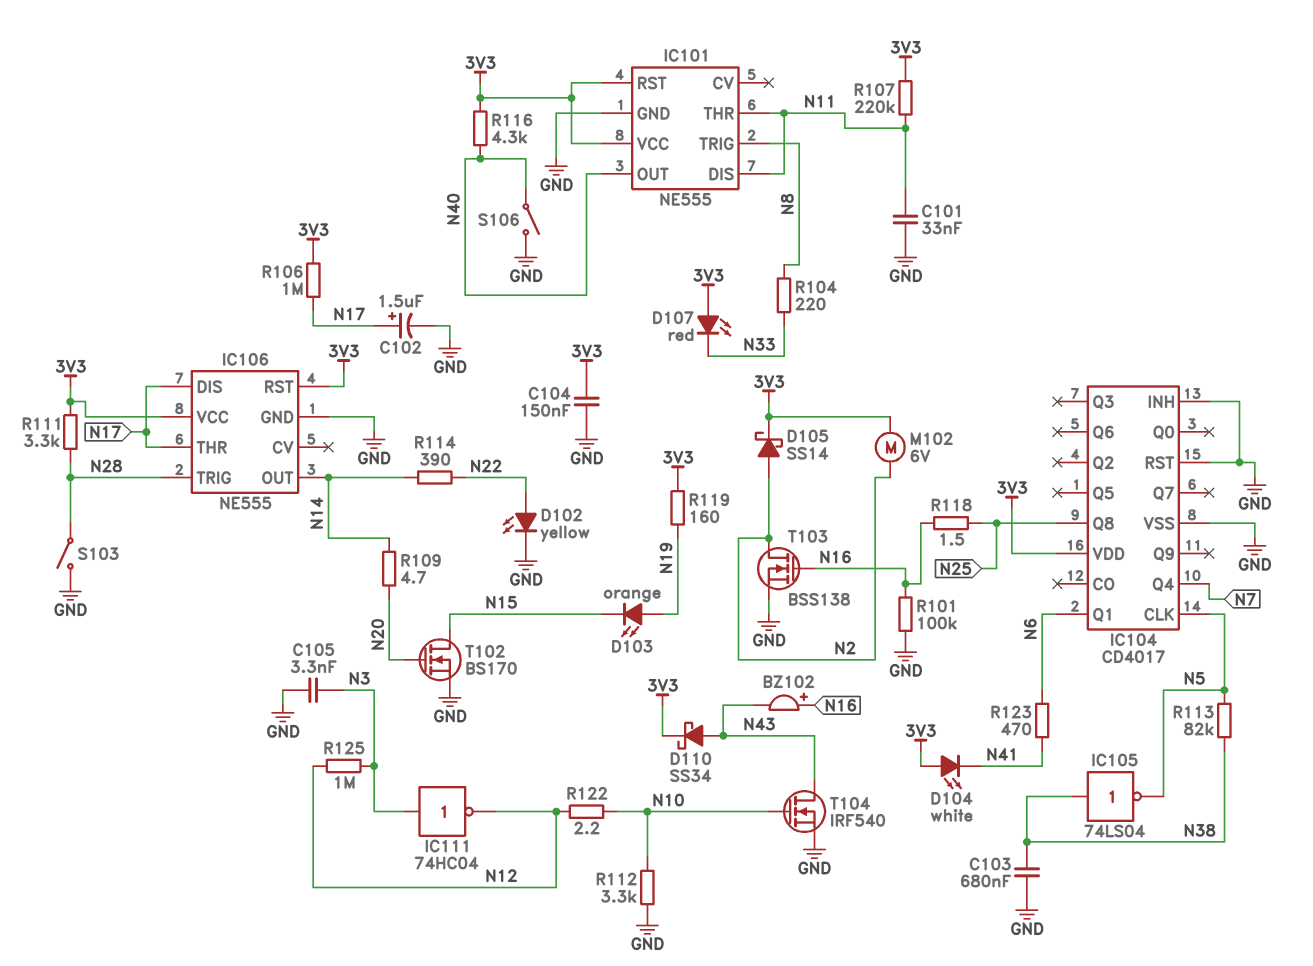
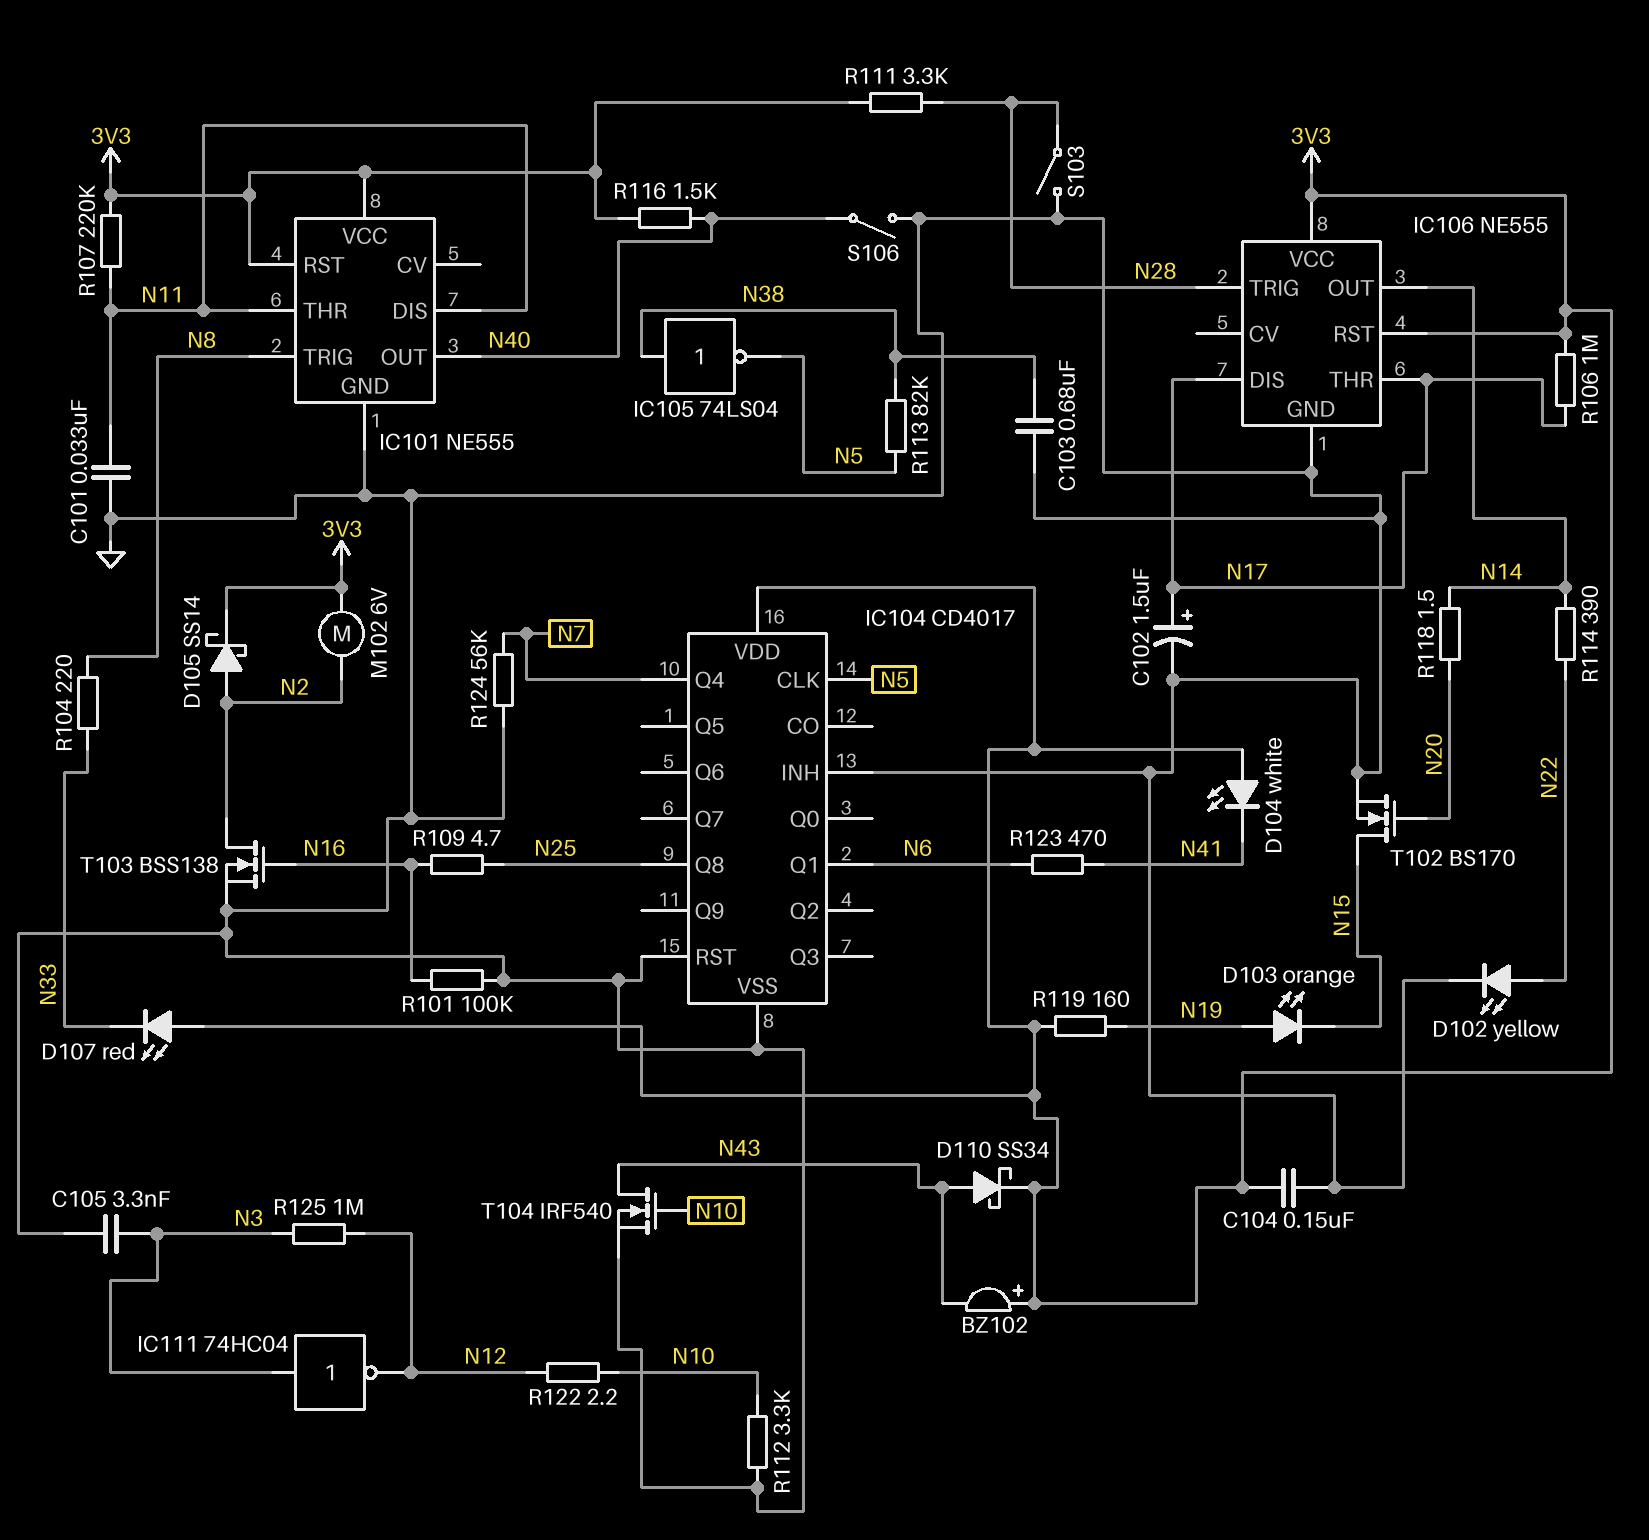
BZ102: buzzer (plus N16, minus N43) -> buzzer (plus 3V3, minus N43)
R109: 4.7 (N14, N20) -> 4.7 (N16, N25)
R116: 4.3k (3V3, N40) -> 1.5k (3V3, N40)
R118: 1.5 (N16, N25) -> 1.5 (N14, N20)
R124: none -> 56k (GND, N7)

